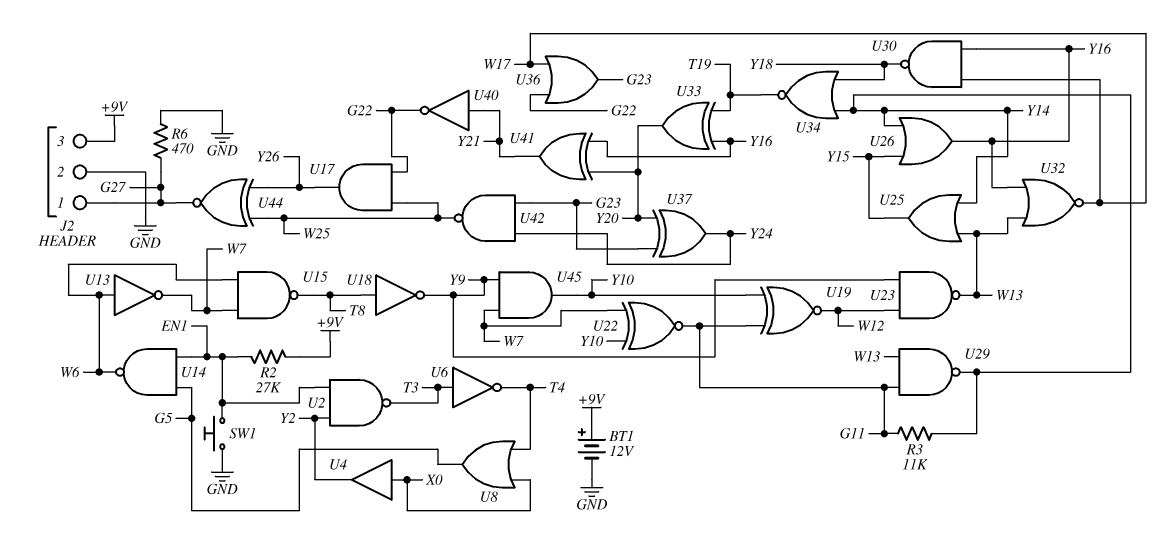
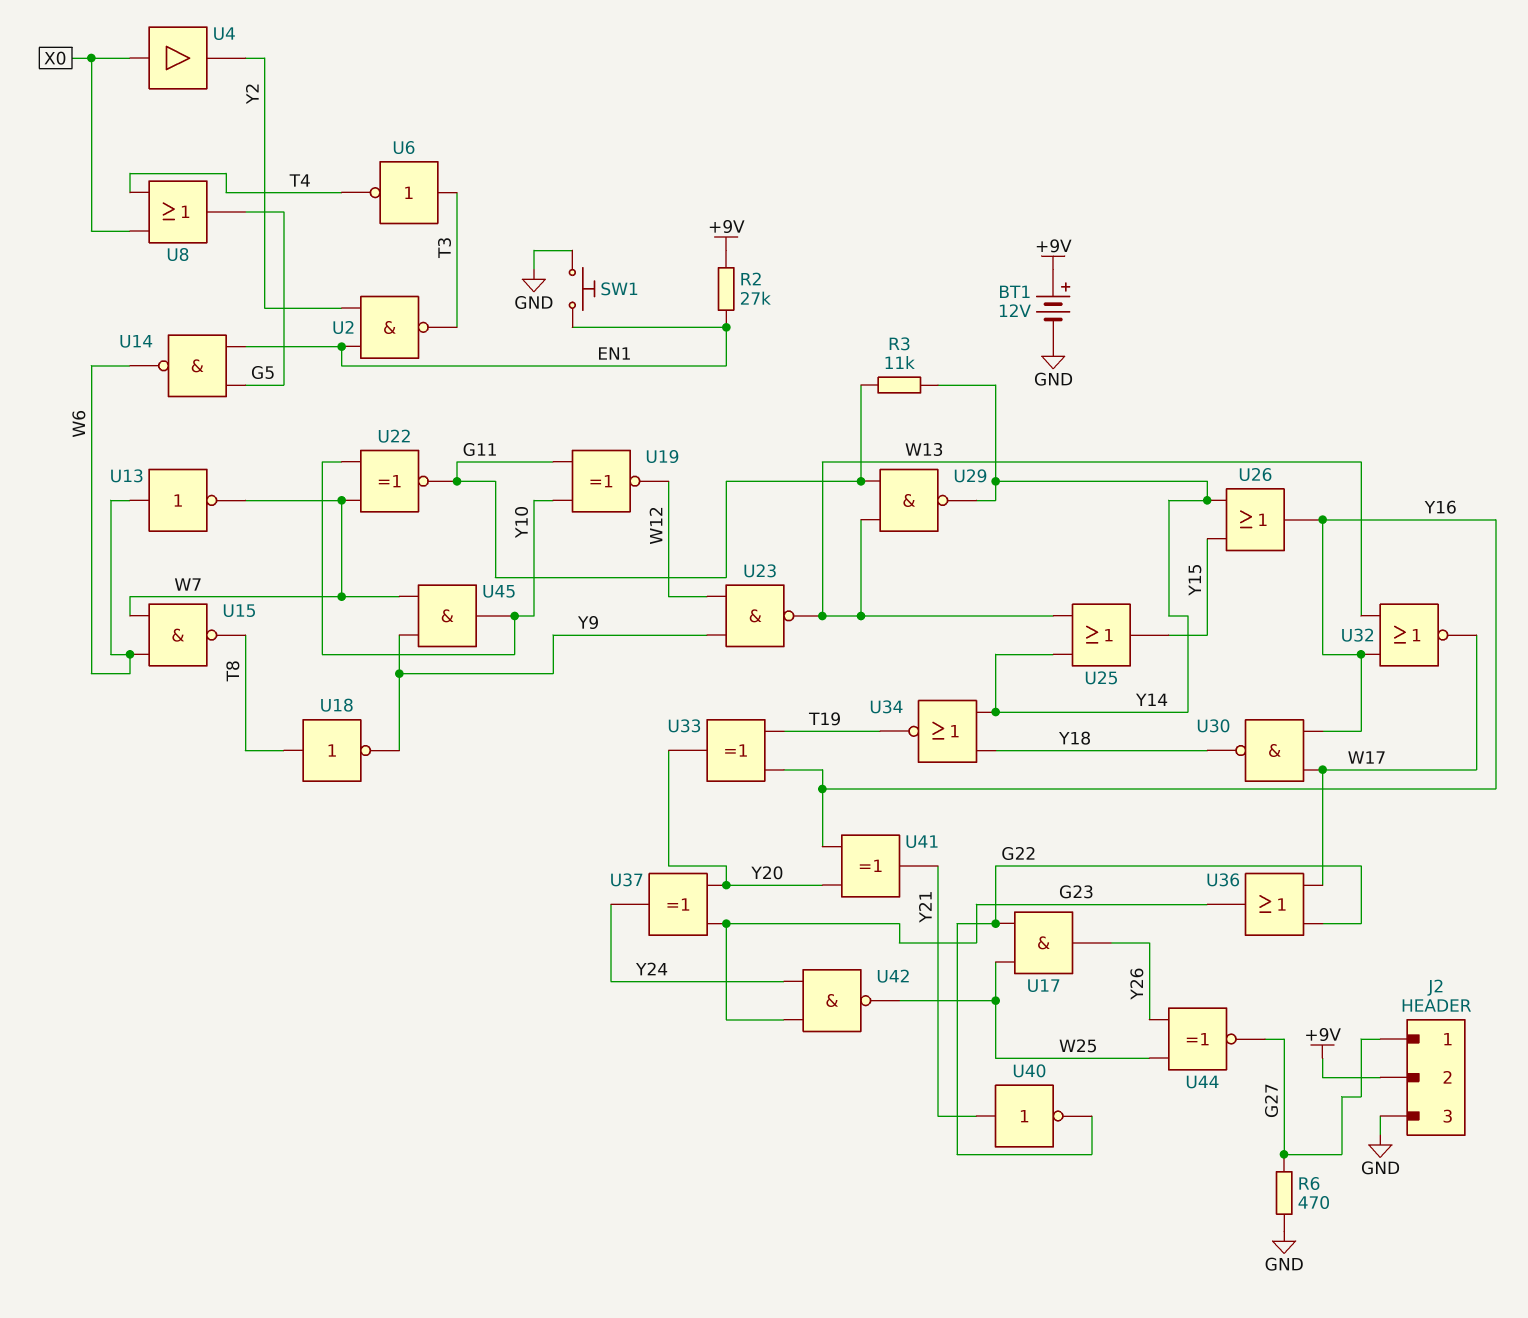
J2 pin 2: GND -> +9V
J2 pin 3: +9V -> GND

